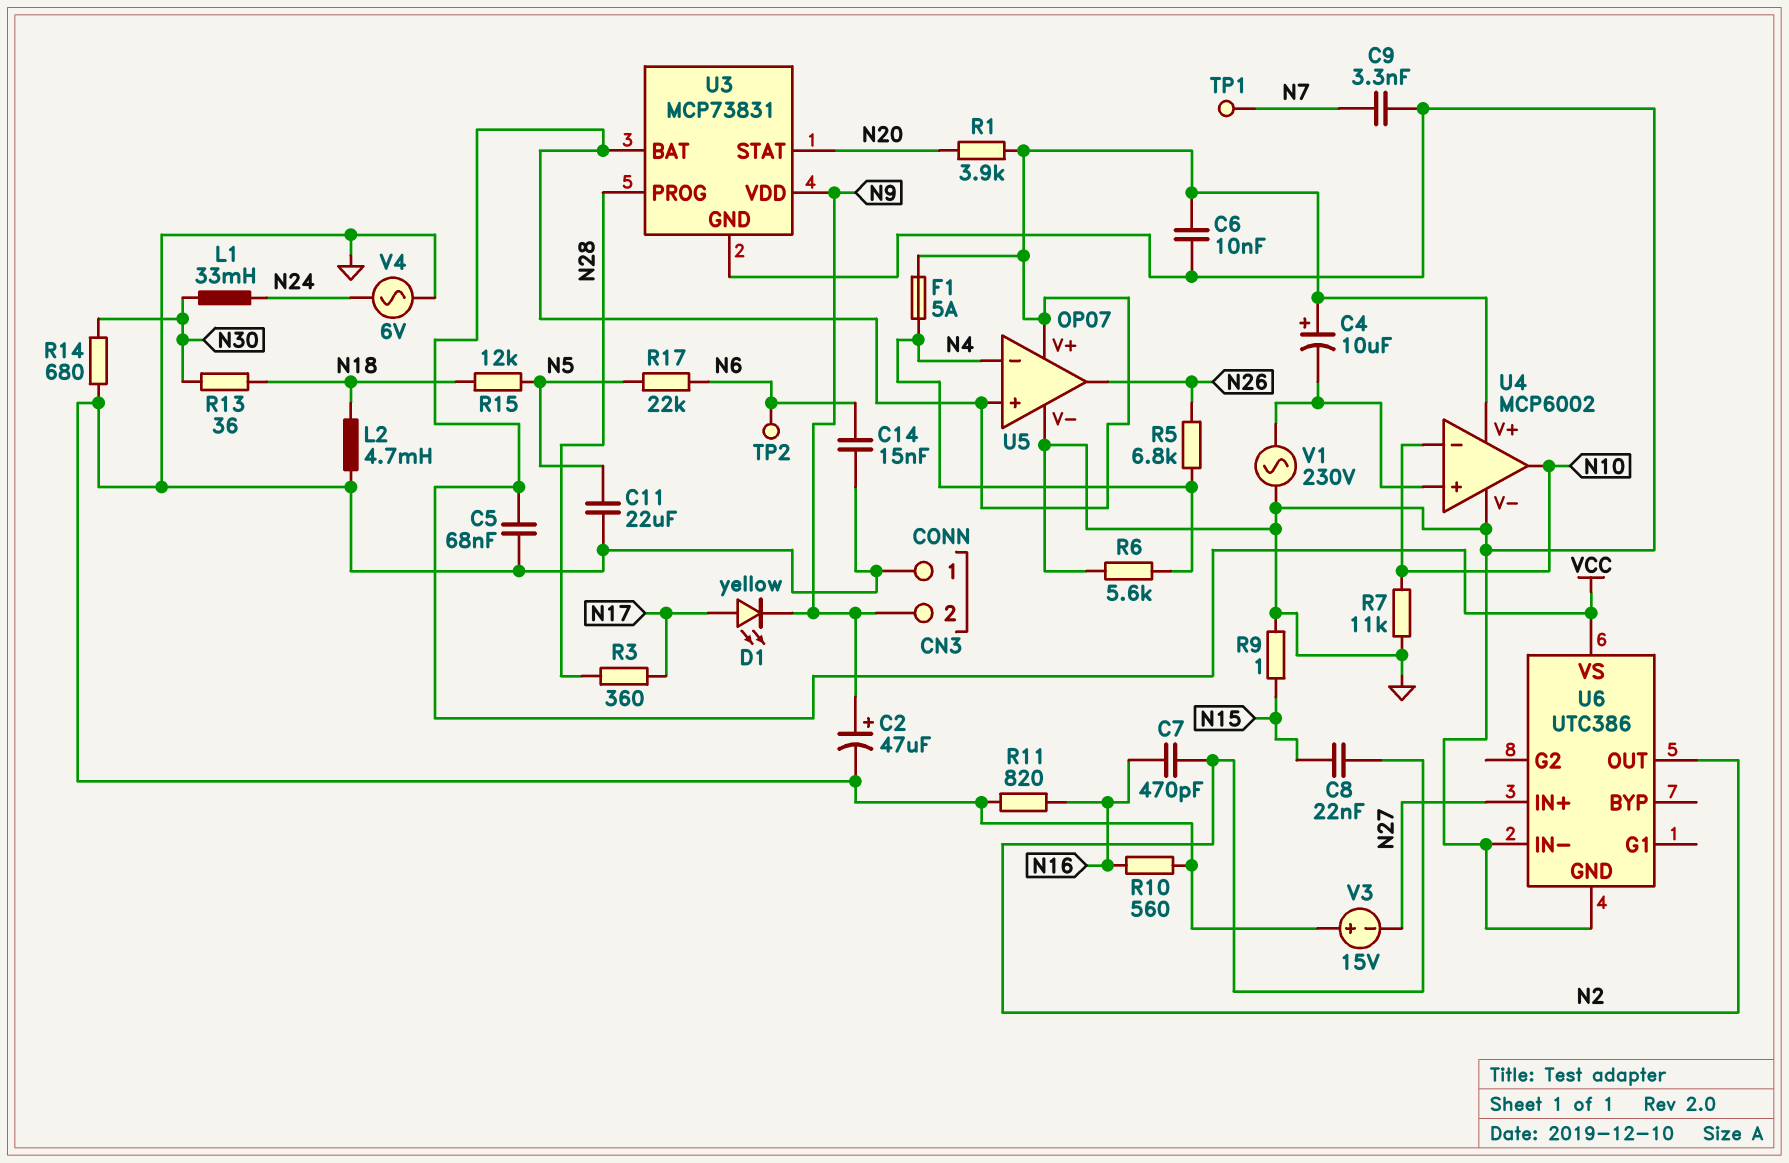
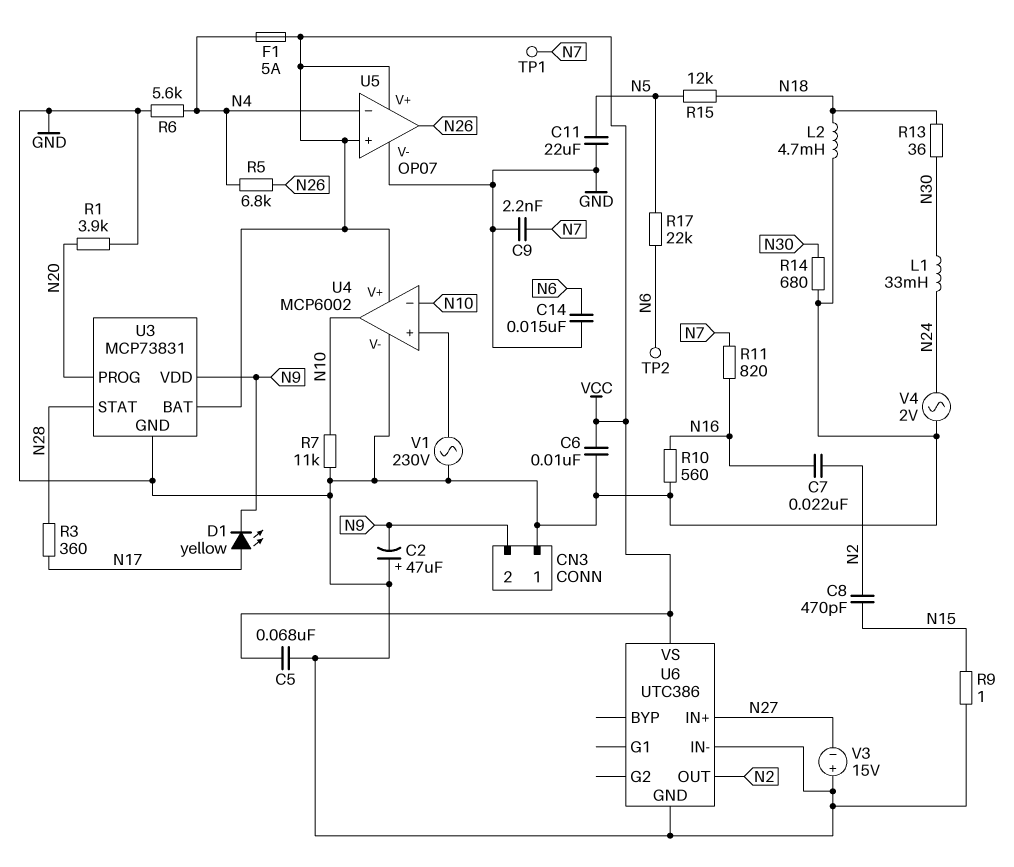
C2: 47uF (plus N9, minus GND) -> 47uF (plus GND, minus N9)
C4: 10uF (plus VCC, minus U4/in+) -> none
C7: 470pF (N2, N16) -> 22nF (N2, N16)
C8: 22nF (N2, N15) -> 470pF (N2, N15)
C9: 3.3nF (GND, N7) -> 2.2nF (GND, N7)
R1: 3.9k (N20, VCC) -> 3.9k (GND, N20)
R11: 820 (GND, N16) -> 820 (N7, N16)
U3 pin PROG: N28 -> N20
U3 pin STAT: N20 -> N28
V4: AC 6V (GND, N24) -> AC 2V (GND, N24)

